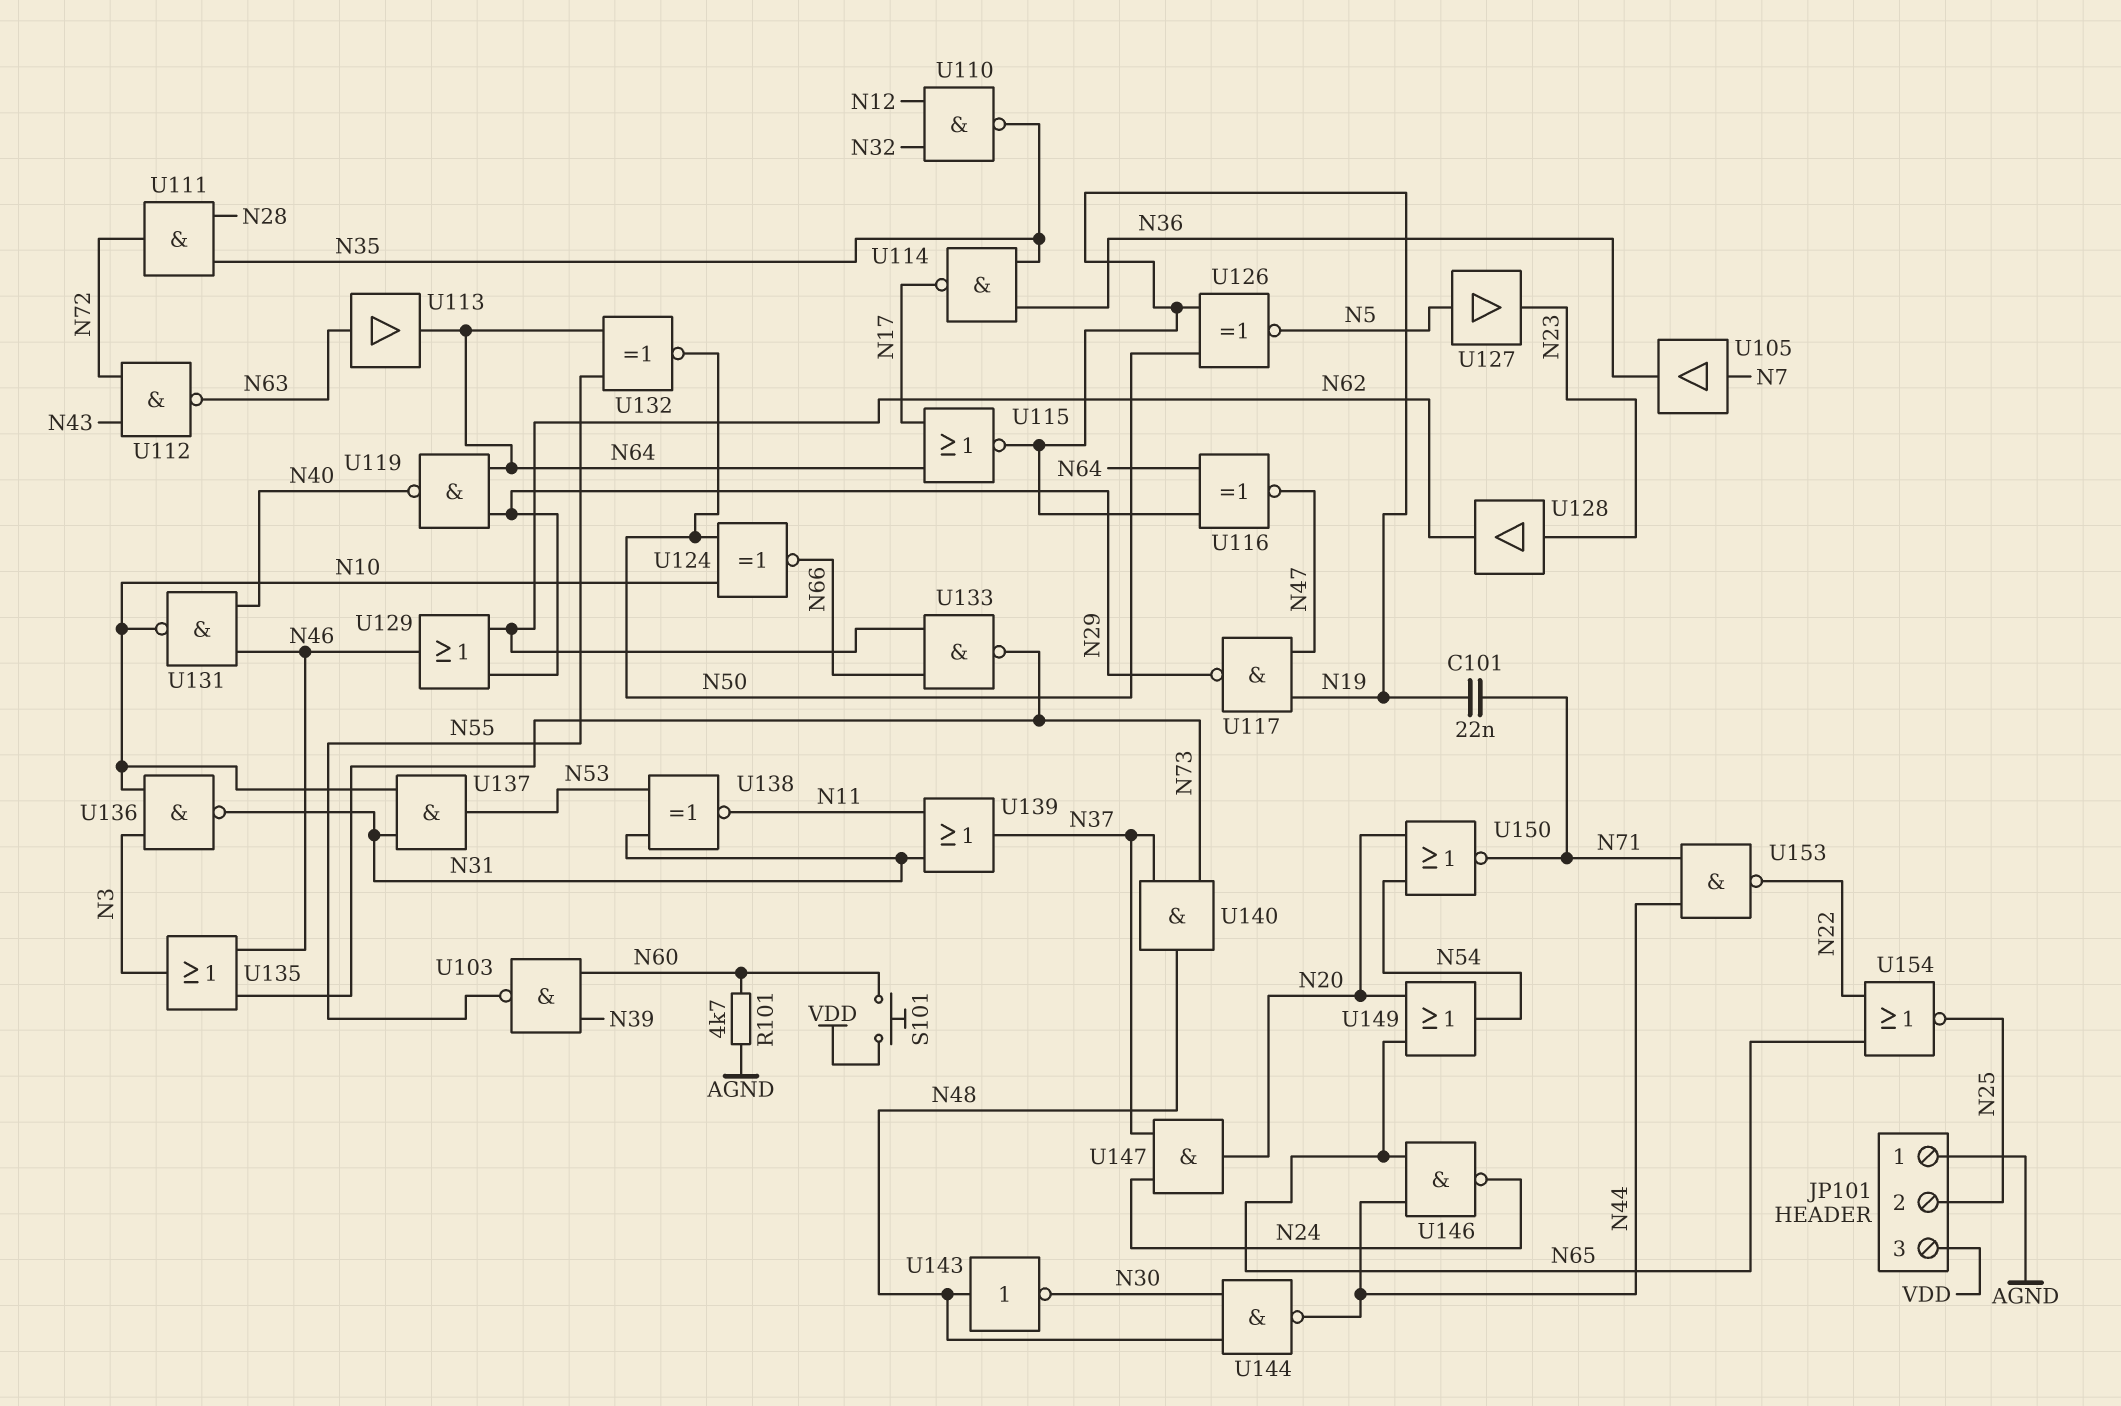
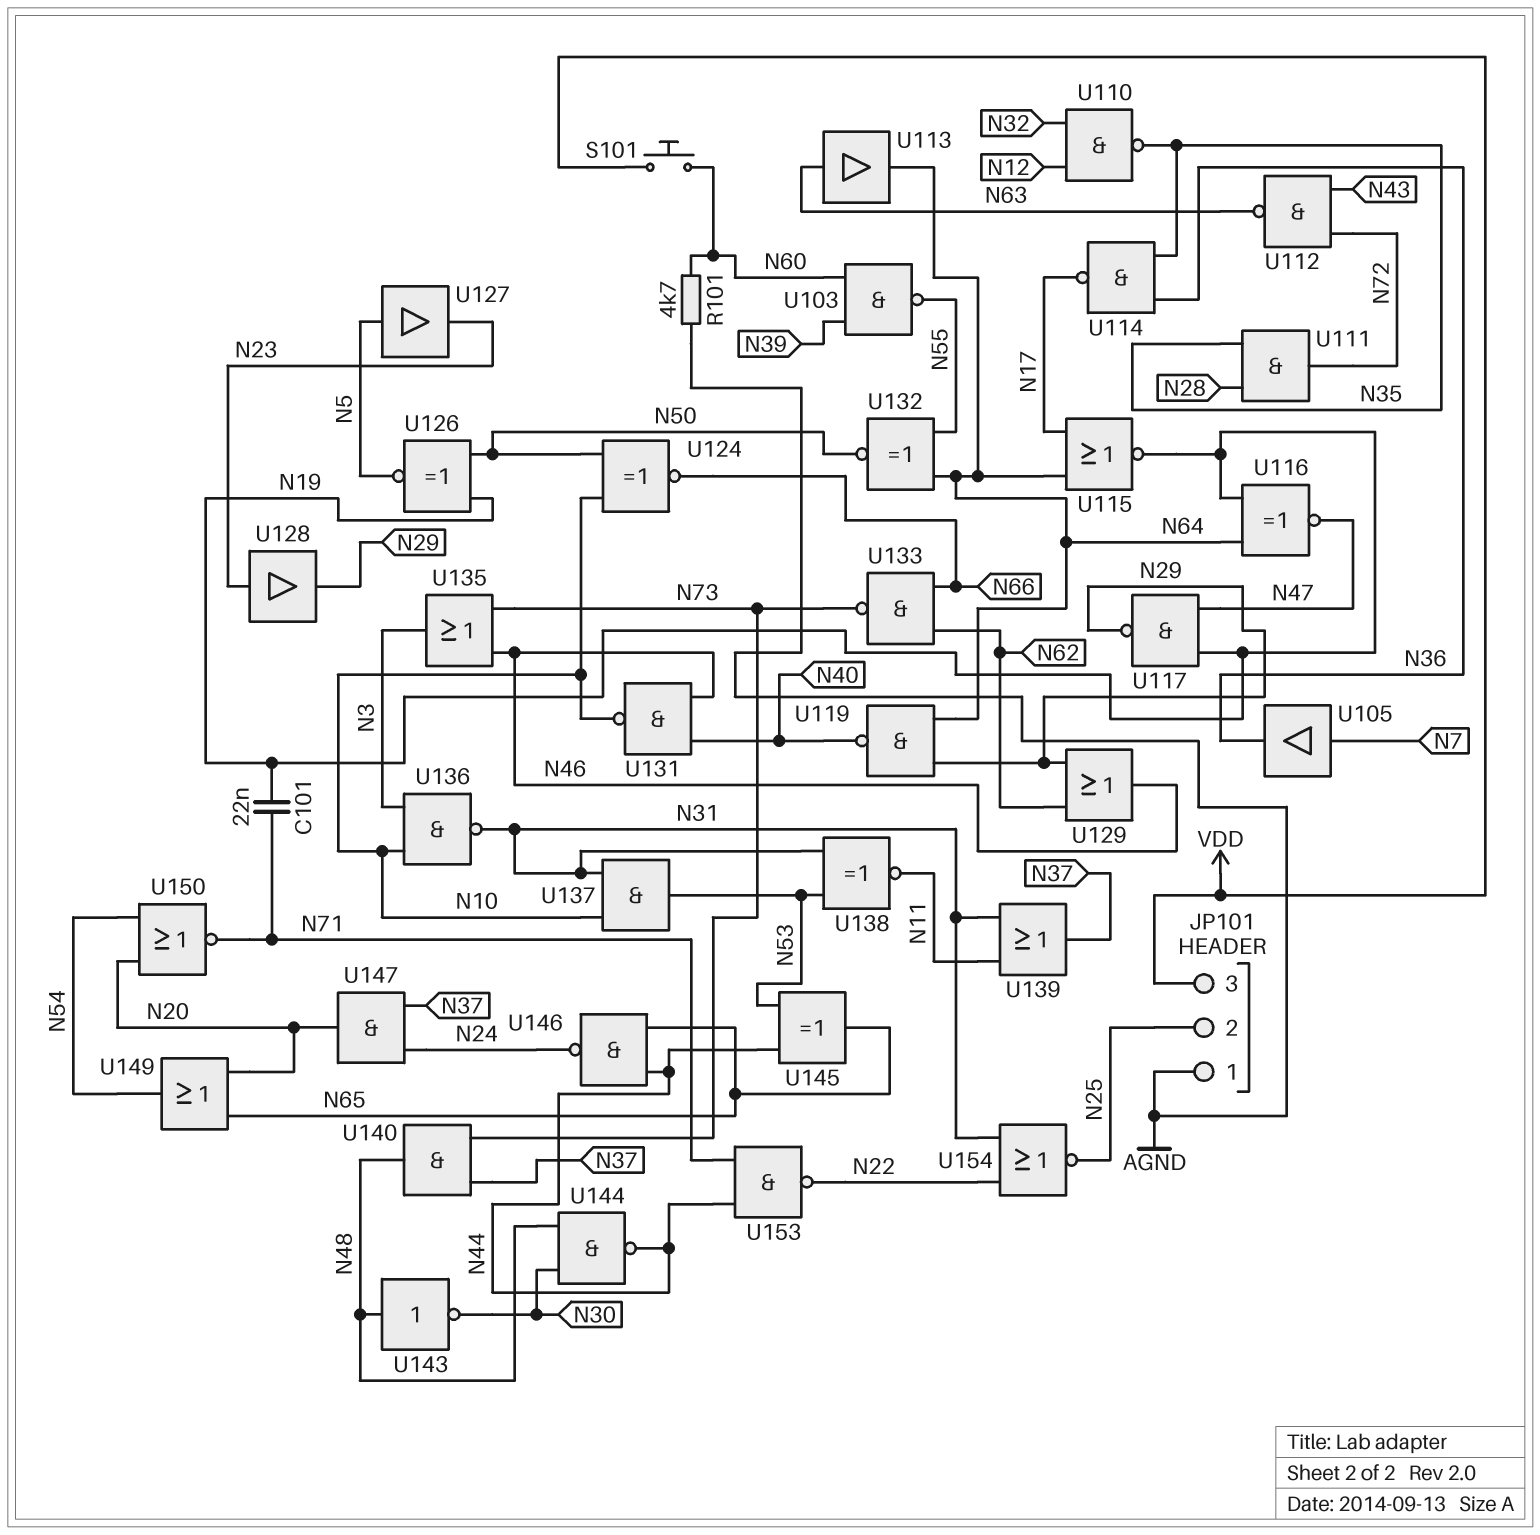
U128: buffer (in N23, out N62) -> buffer (in N23, out N29)
U145: none -> XOR (in N44, in N53, out N65)
U154: NOR (in N22, in N65, out N25) -> NOR (in N22, in N31, out N25)

